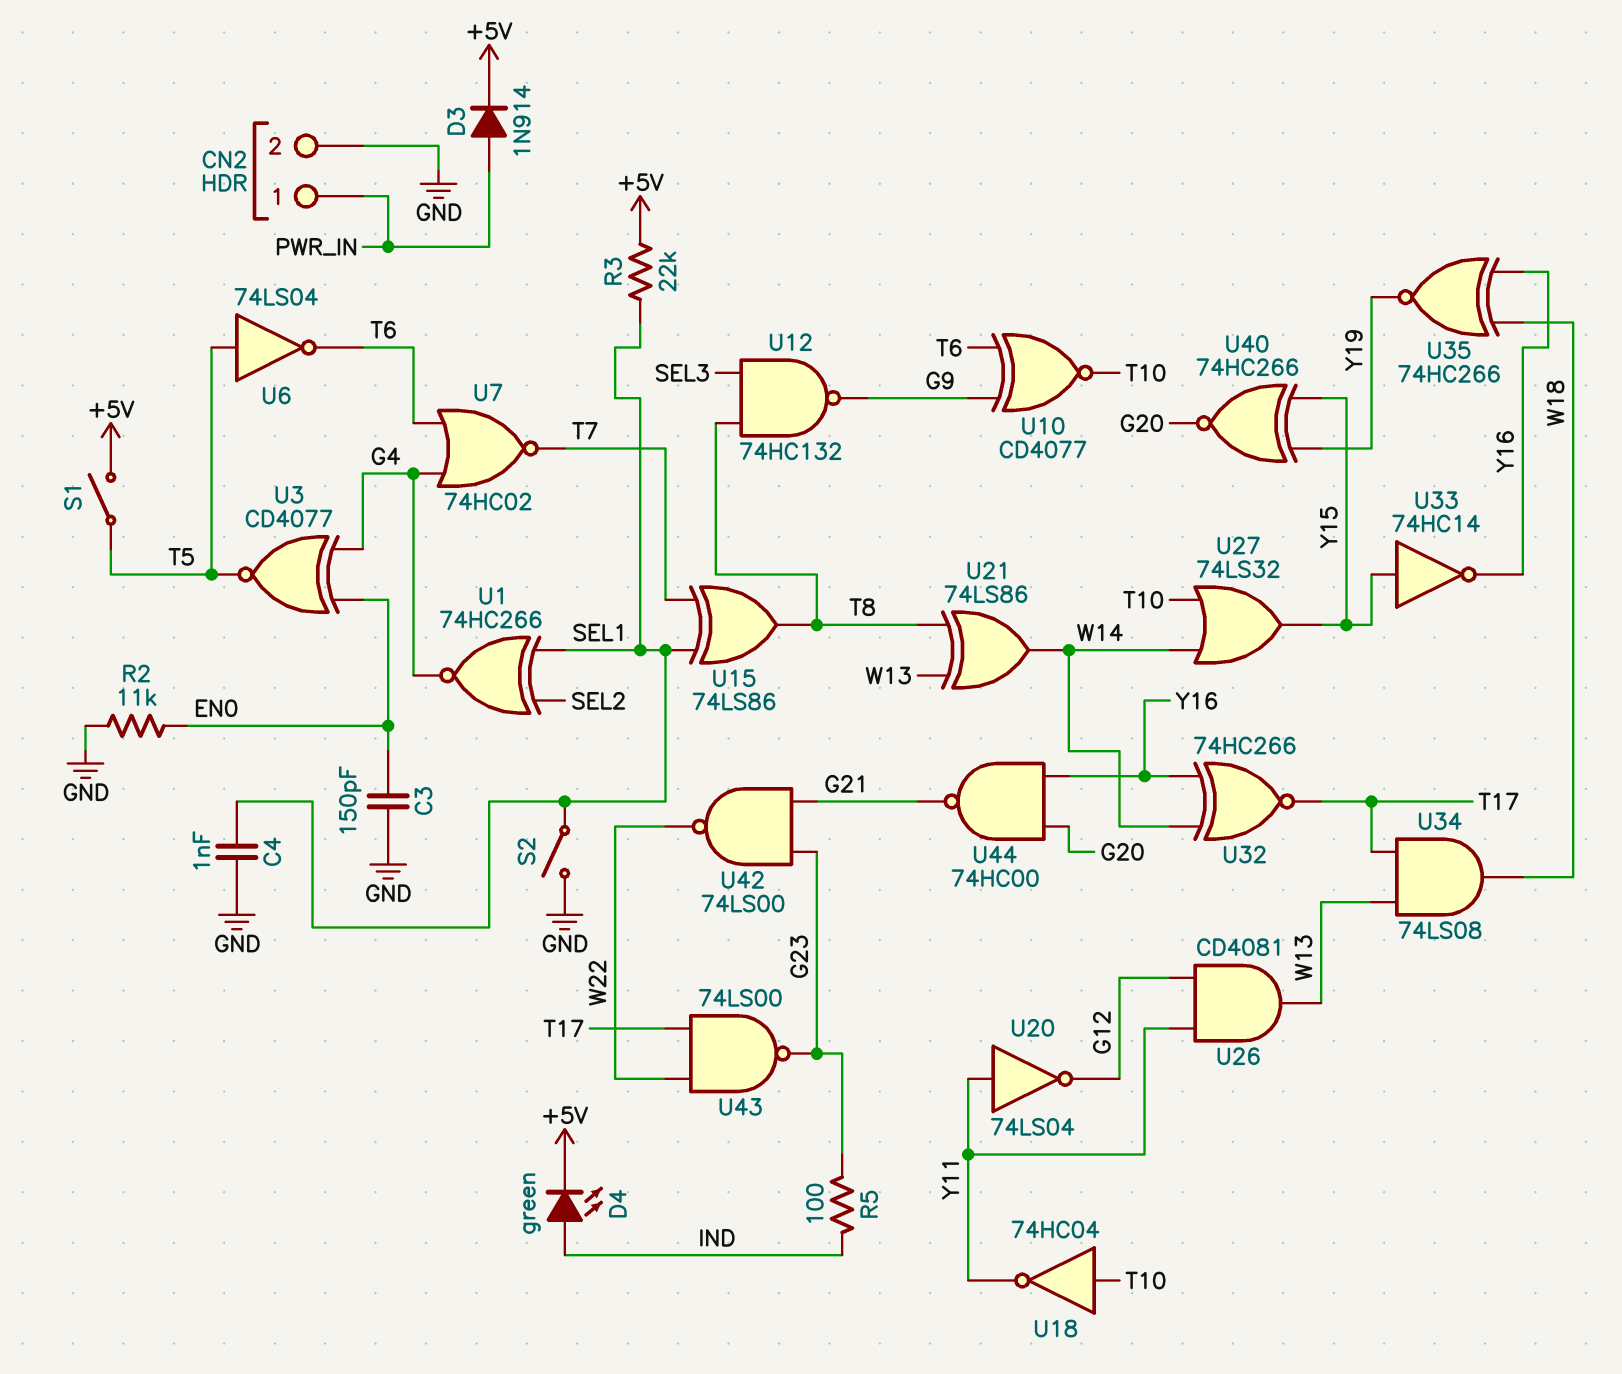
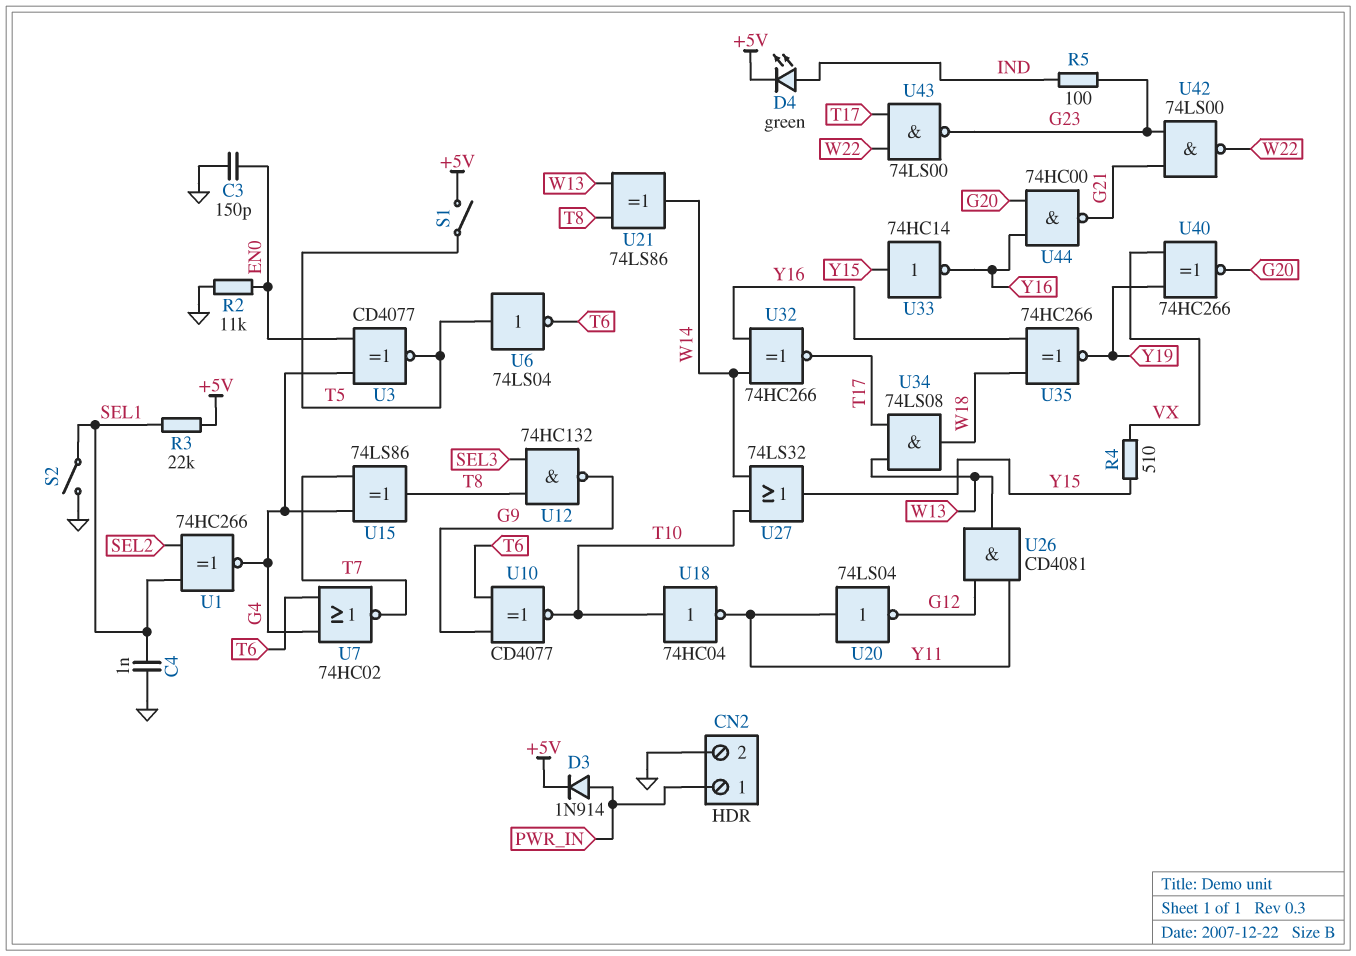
R4: none -> 510 (VX, Y15)
U15: XOR 74LS86 (in SEL1, in T7, out T8) -> XOR 74LS86 (in G4, in T7, out T8)
U40: XNOR 74HC266 (in Y15, in Y19, out G20) -> XNOR 74HC266 (in VX, in Y19, out G20)

